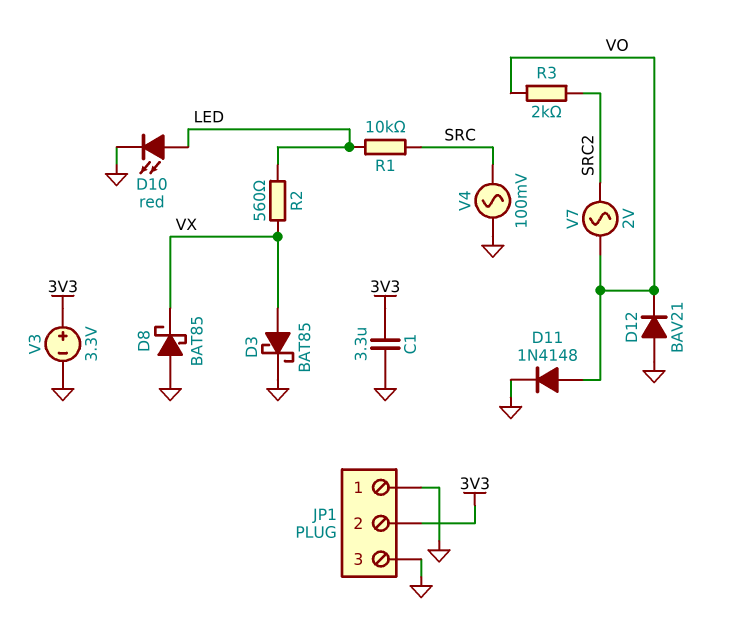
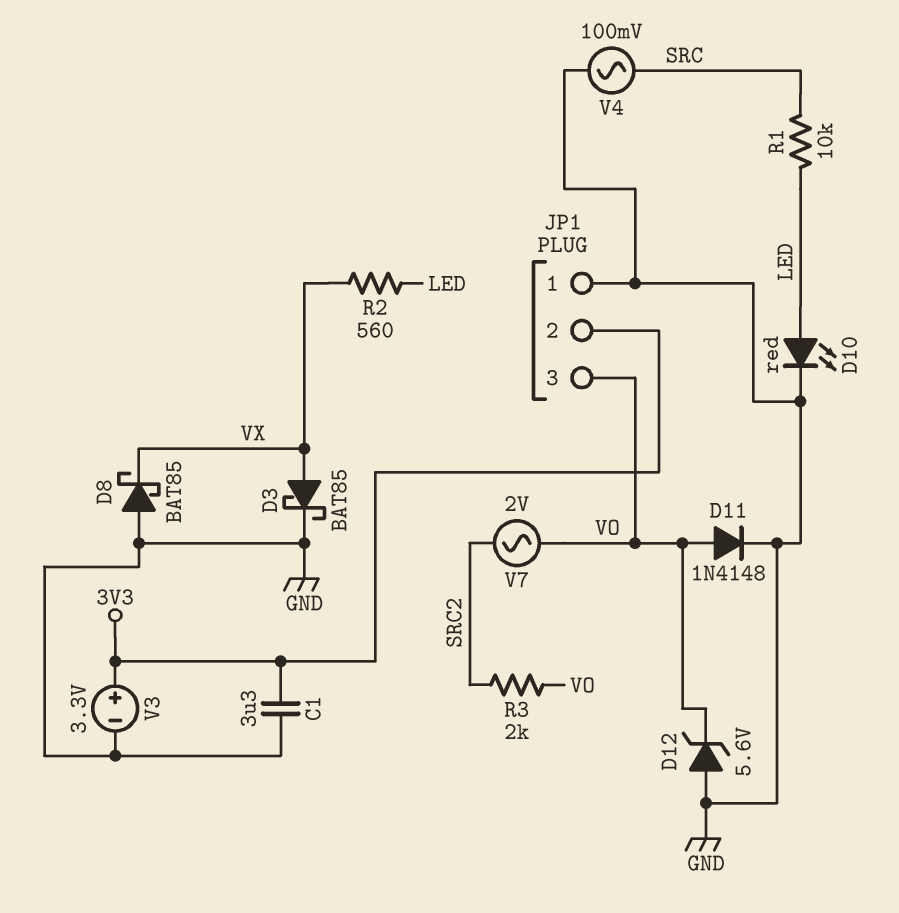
D12: diode BAV21 (A GND, K VO) -> zener 5.6V (A GND, K VO)
JP1 pin 3: GND -> VO

